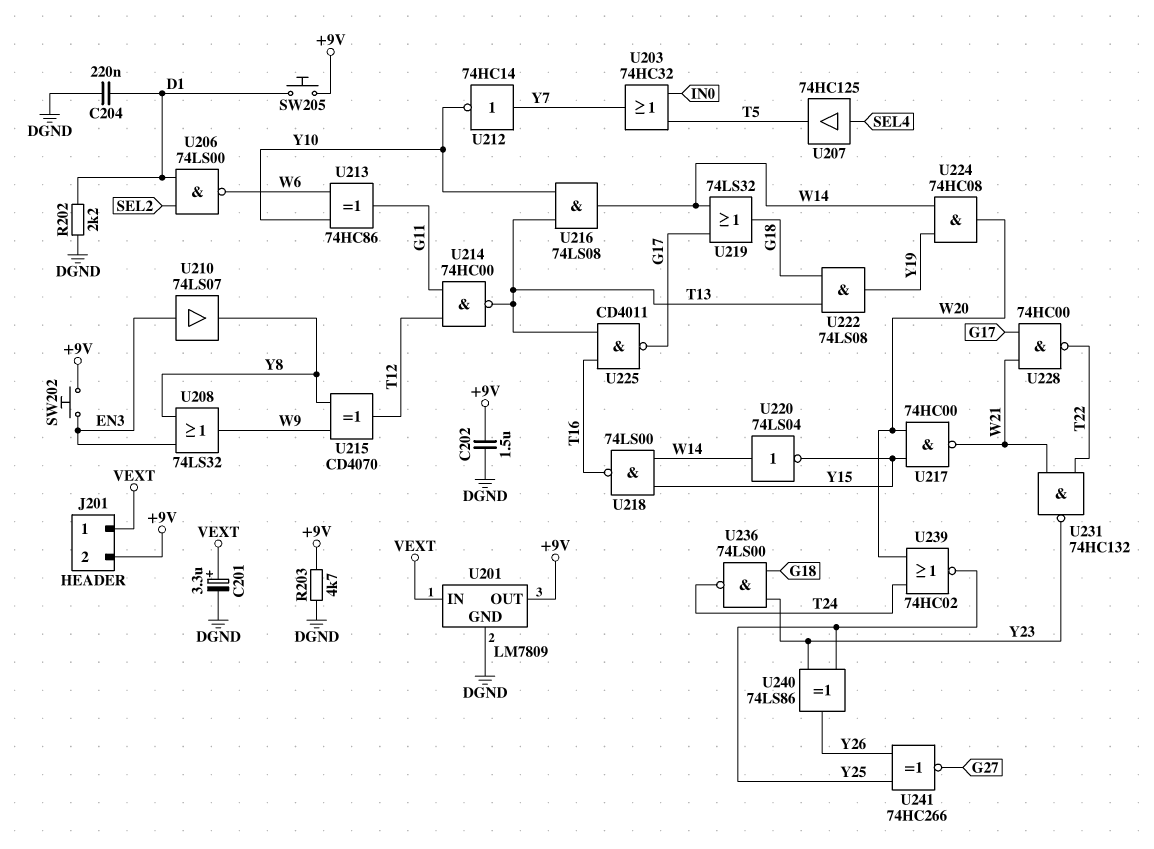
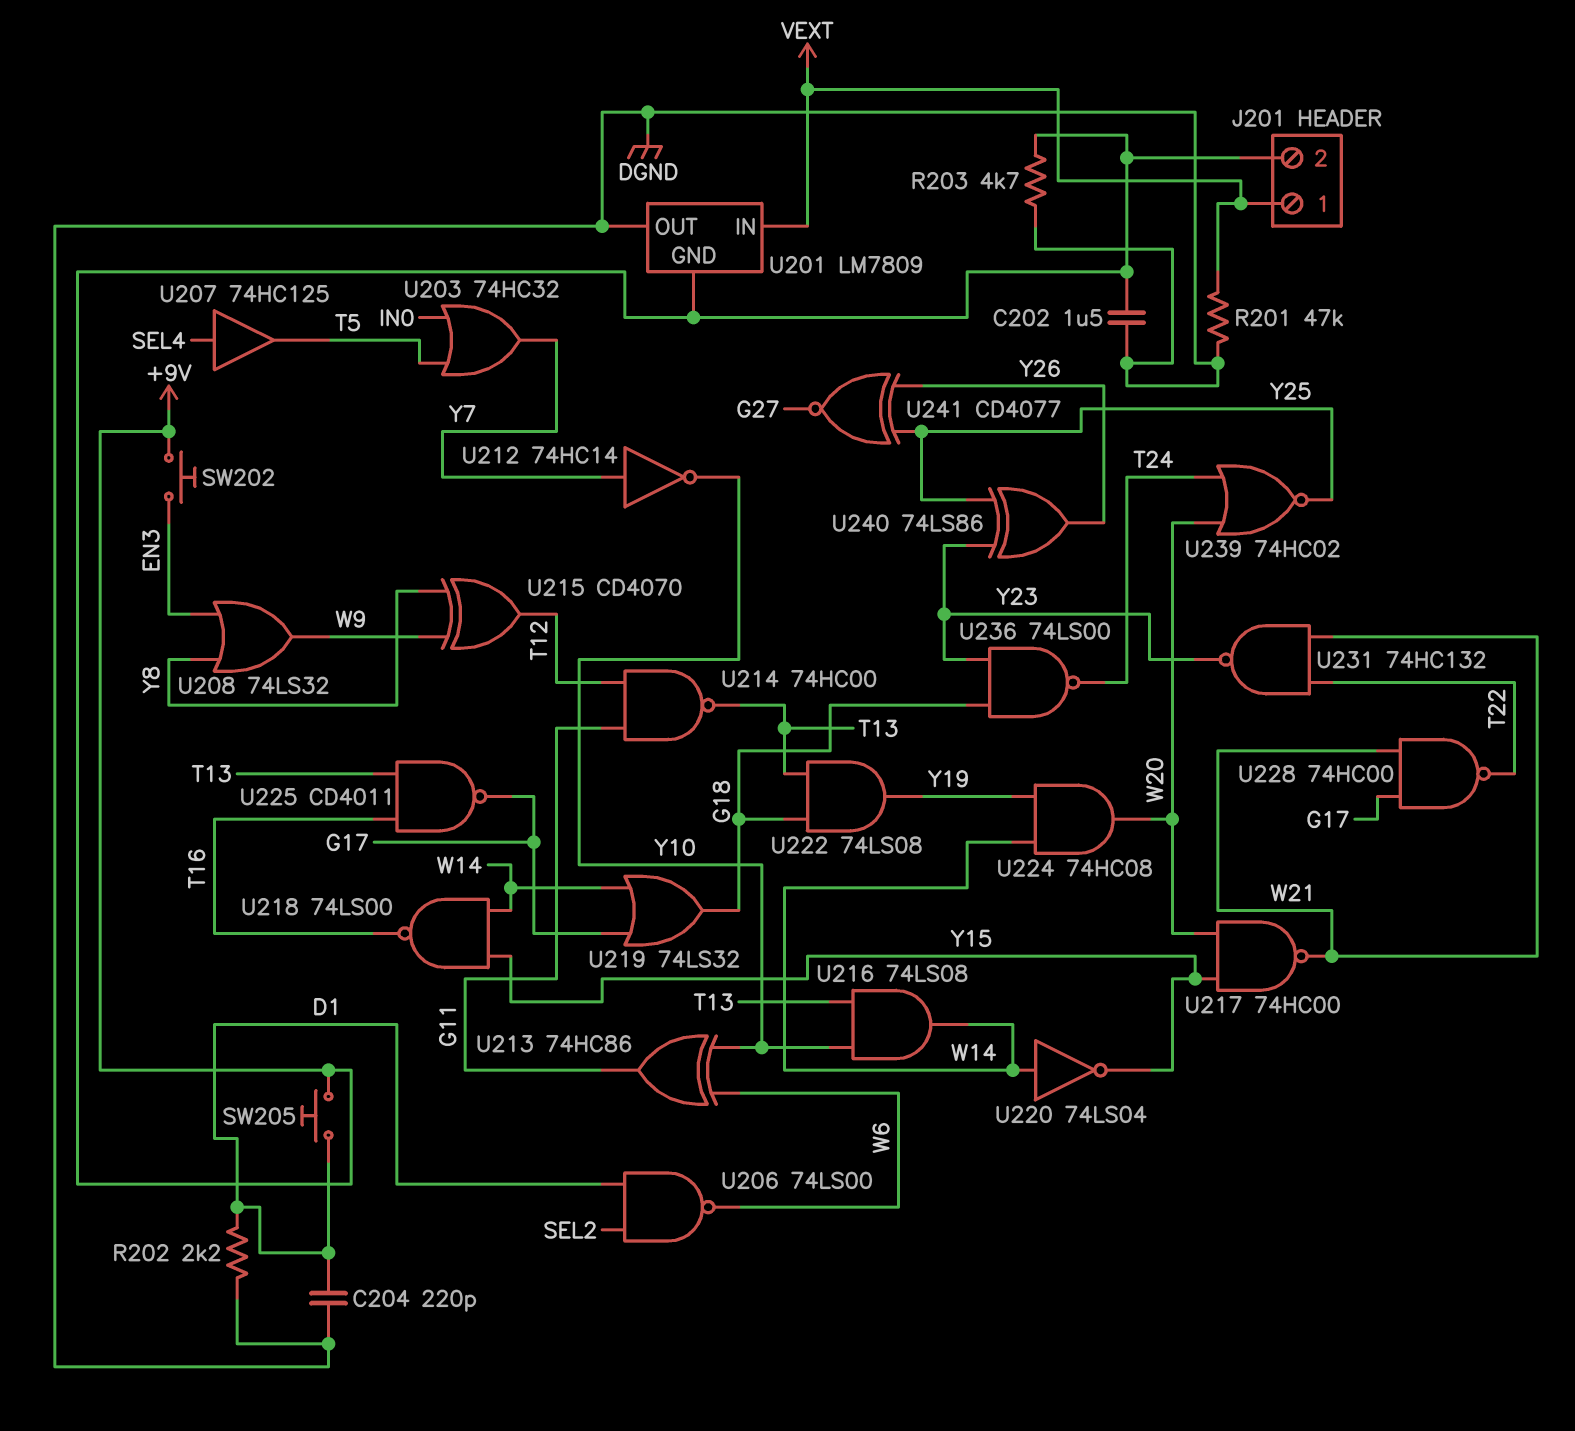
C201: 3.3uF (plus VEXT, minus DGND) -> none
C204: 220nF (D1, DGND) -> 220pF (D1, DGND)
R201: none -> 47k (DGND, VEXT)
U201 pin GND: DGND -> +9V
U201 pin OUT: +9V -> DGND
U210: buffer 74LS07 (in EN3, out Y8) -> none
U241: XNOR 74HC266 (in Y25, in Y26, out G27) -> XNOR CD4077 (in Y25, in Y26, out G27)

